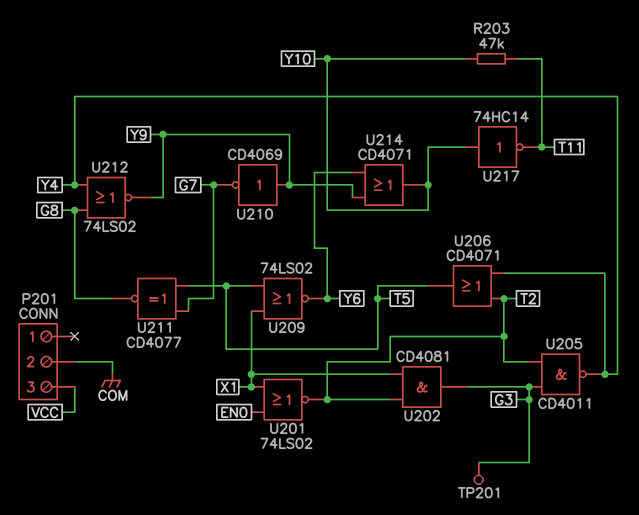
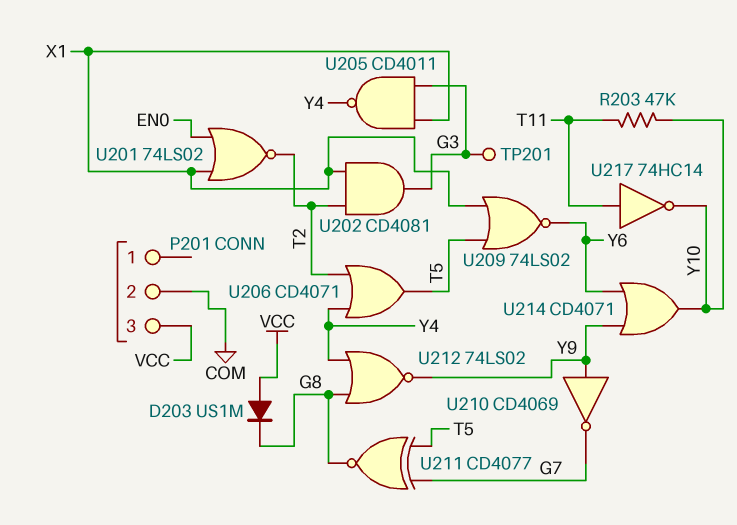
D203: none -> diode US1M (A VCC, K G8)
U205: NAND CD4011 (in G3, in T2, out Y4) -> NAND CD4011 (in G3, in X1, out Y4)
U217: NOT 74HC14 (in Y10, out T11) -> NOT 74HC14 (in T11, out Y10)

